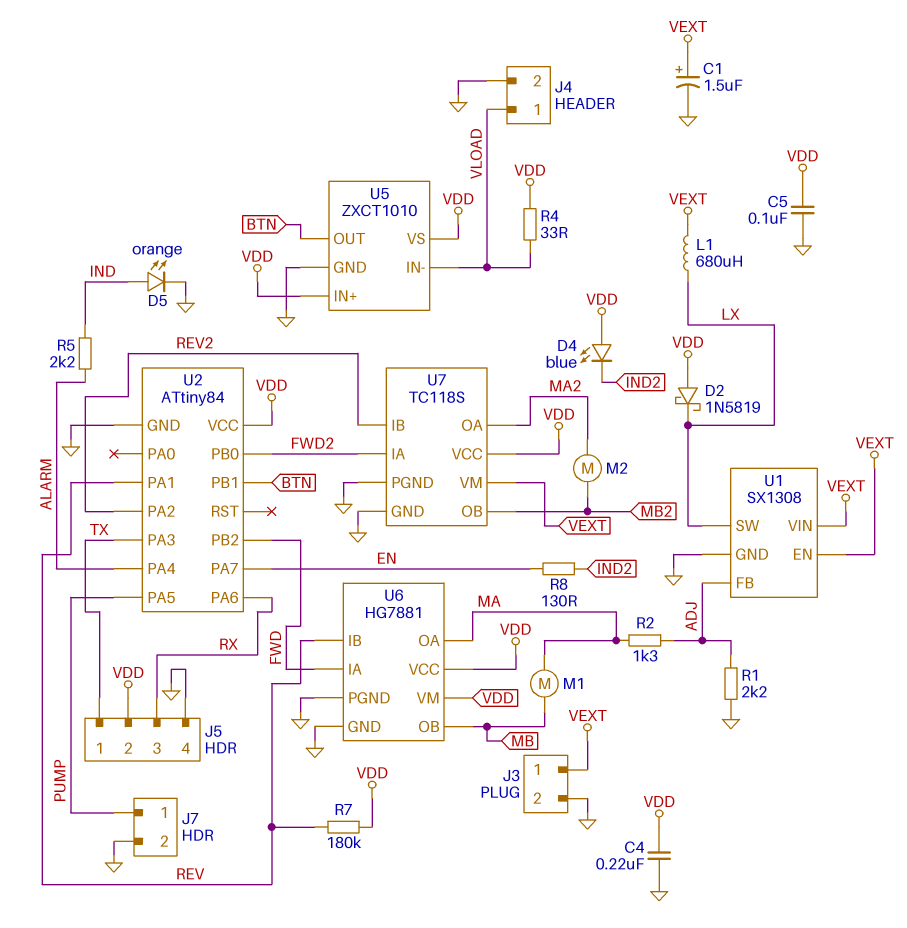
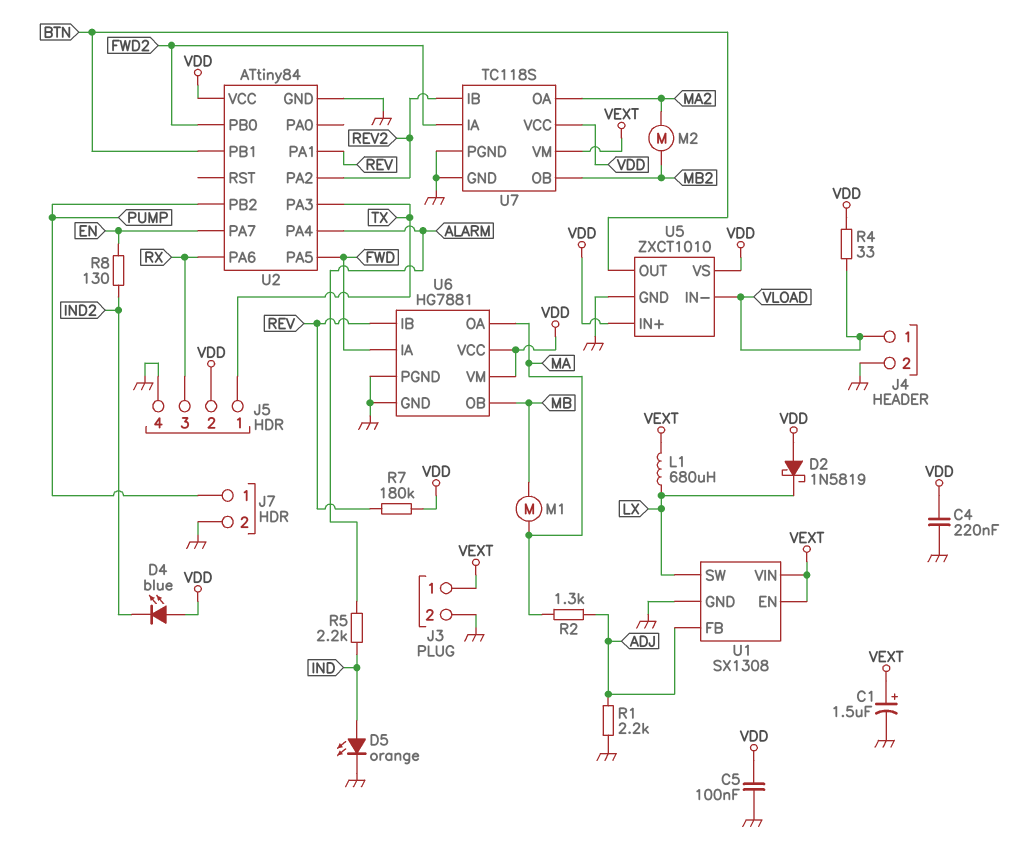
U2 pin PA5: PUMP -> FWD
U2 pin PB2: FWD -> PUMP

